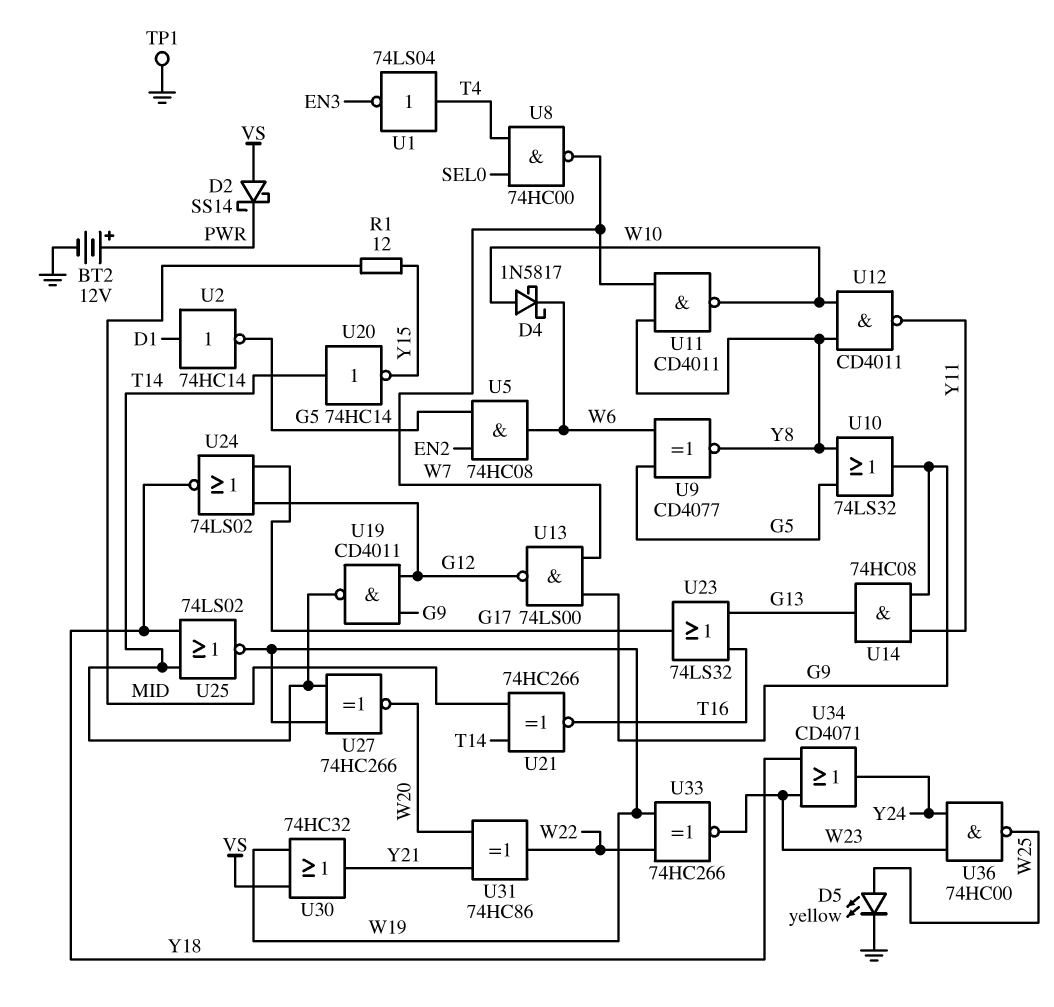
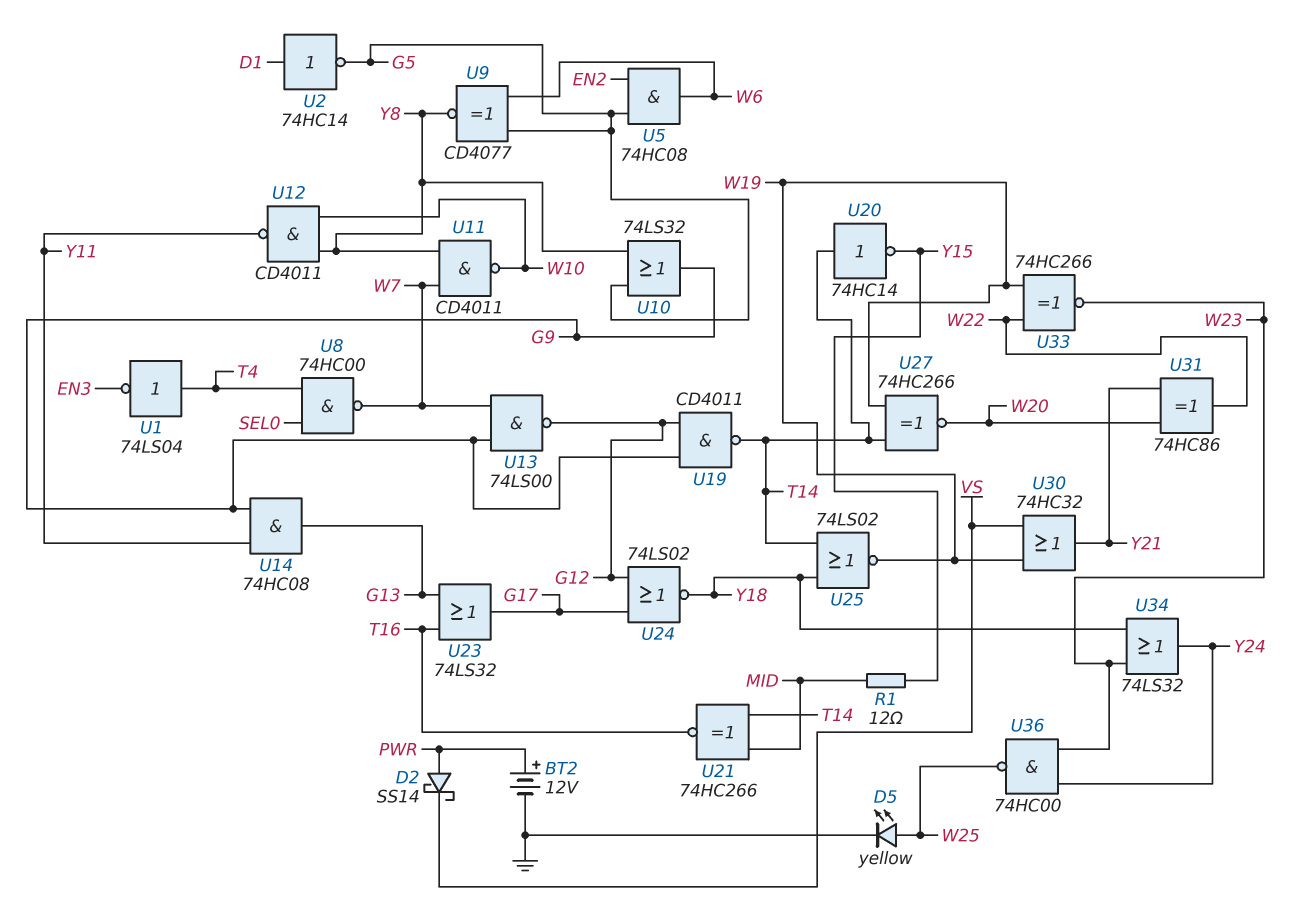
D2: schottky SS14 (A VS, K PWR) -> schottky SS14 (A PWR, K VS)
D4: schottky 1N5817 (A W10, K W6) -> none
TP1: test point (GND) -> none
U34: OR CD4071 (in W23, in Y18, out Y24) -> OR 74LS32 (in W23, in Y18, out Y24)

